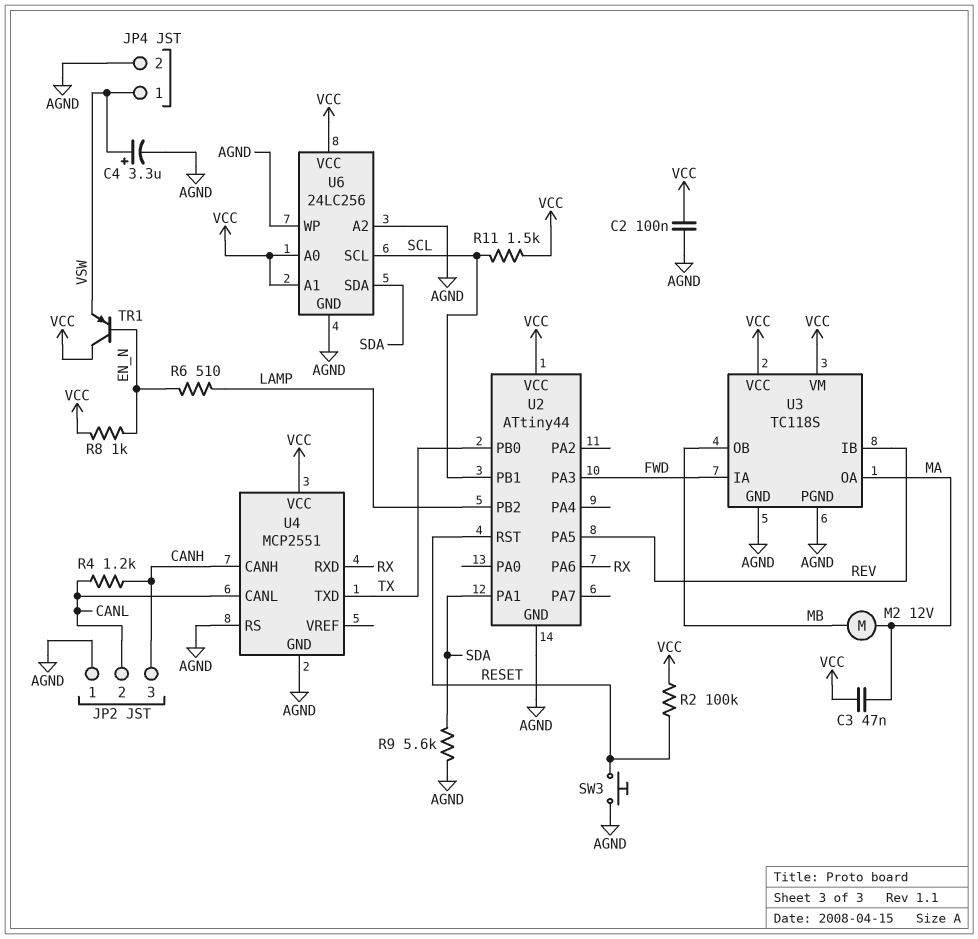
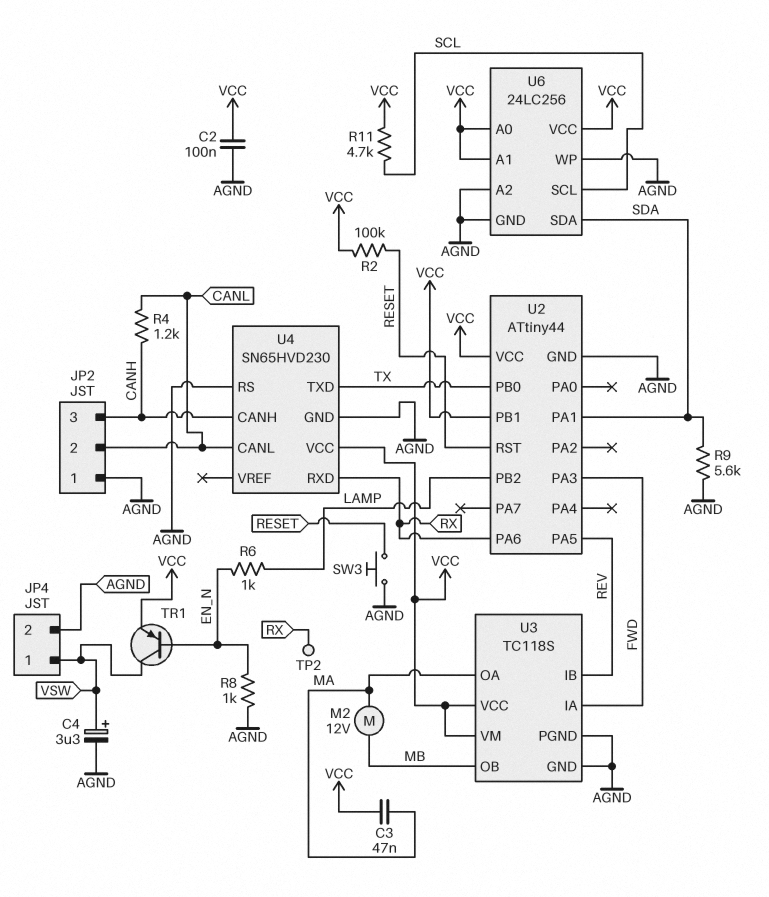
R6: 510 (EN_N, LAMP) -> 1k (EN_N, LAMP)
R8: 1k (EN_N, VCC) -> 1k (AGND, EN_N)
R11: 1.5k (SCL, VCC) -> 4.7k (SCL, VCC)
TP2: none -> test point (RX)
TR1: PNP (B EN_N, C VCC, E VSW) -> PNP (B EN_N, C VSW, E VCC)
U2 pin PB1: SCL -> VCC
U4: MCP2551 -> SN65HVD230

